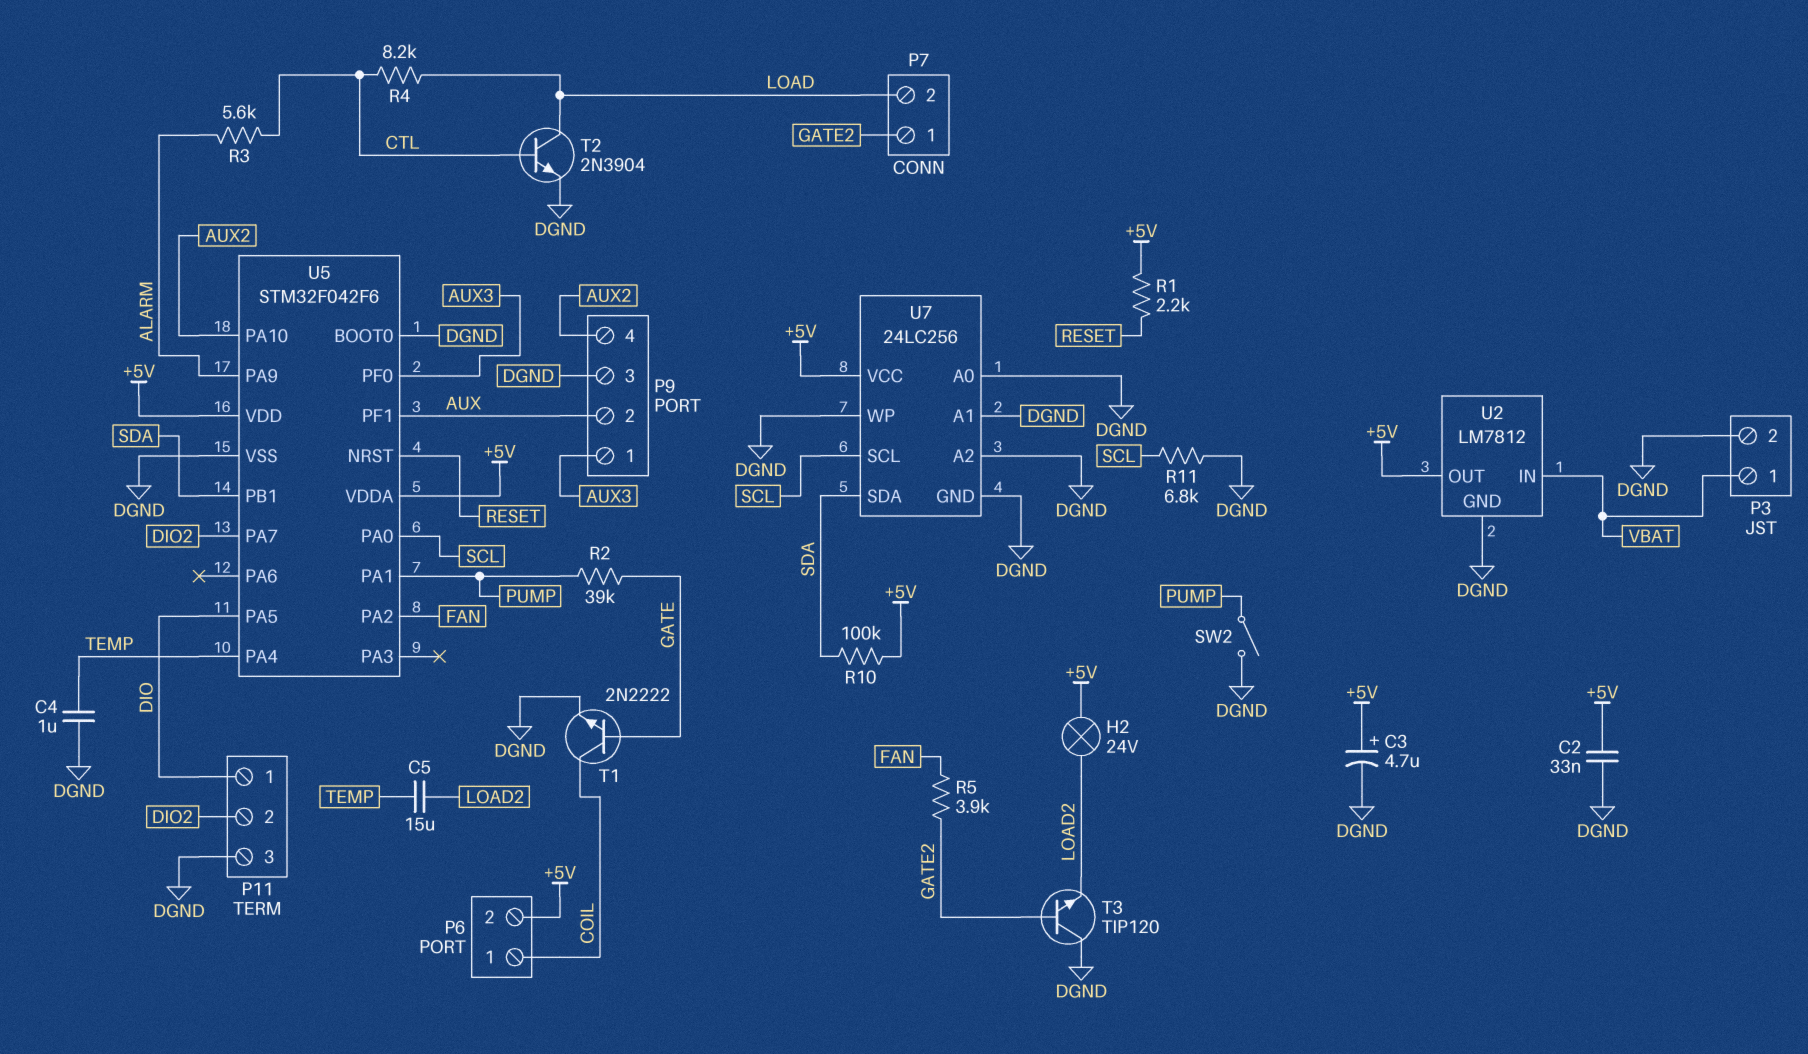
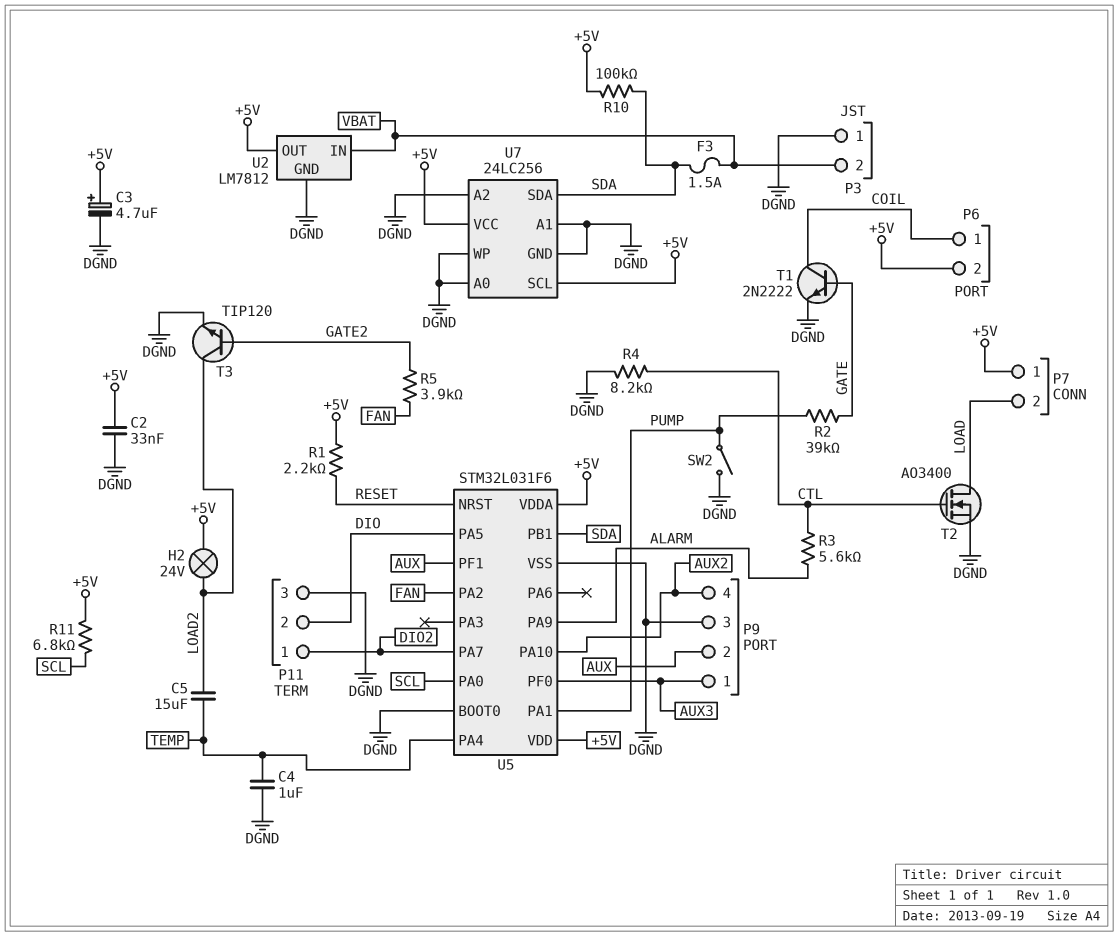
F3: none -> 1.5A (SDA, VBAT)
P3 pin 1: VBAT -> DGND
P3 pin 2: DGND -> VBAT
P7 pin 1: GATE2 -> +5V
P11 pin 1: DIO -> DIO2
P11 pin 2: DIO2 -> DIO
R4: 8.2k (CTL, LOAD) -> 8.2k (CTL, DGND)
R11: 6.8k (DGND, SCL) -> 6.8k (+5V, SCL)
T2: NPN 2N3904 (B CTL, C LOAD, E DGND) -> NMOS AO3400 (G CTL, D LOAD, S DGND)
T3: NPN TIP120 (B GATE2, C DGND, E LOAD2) -> NPN TIP120 (B GATE2, C LOAD2, E DGND)
U5: STM32F042F6 -> STM32L031F6
U7 pin SCL: SCL -> +5V

